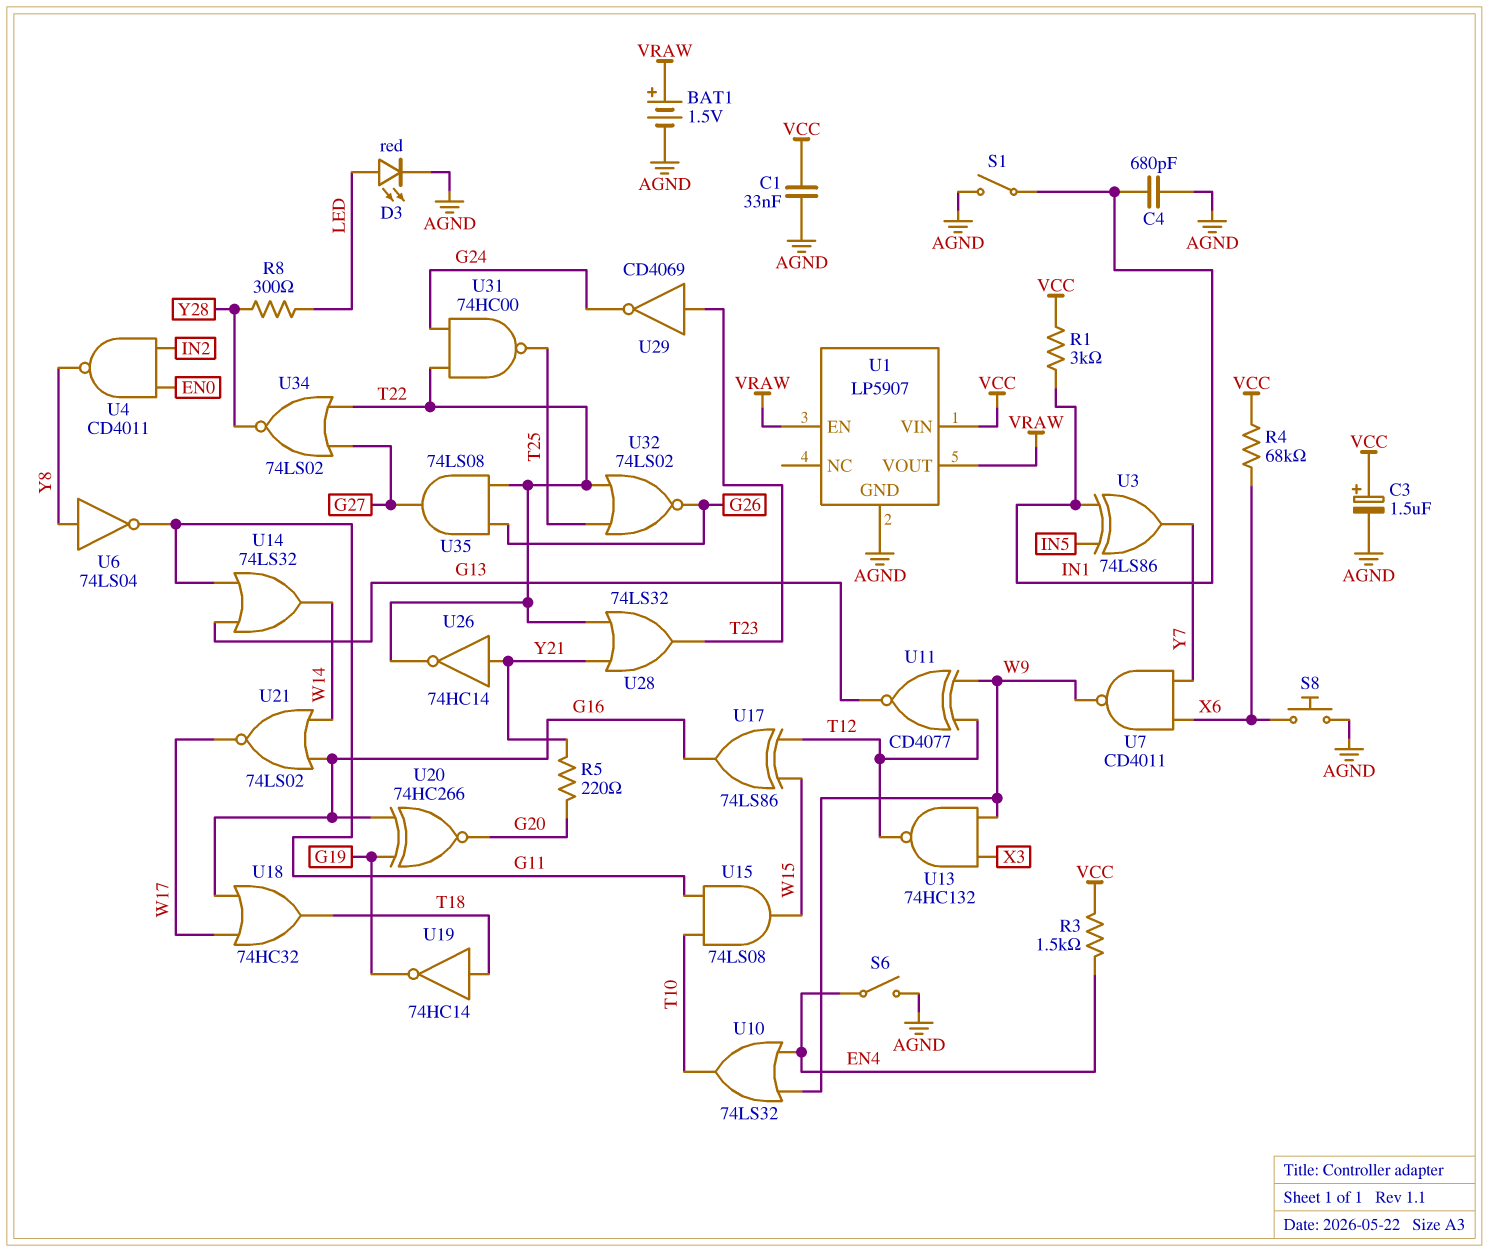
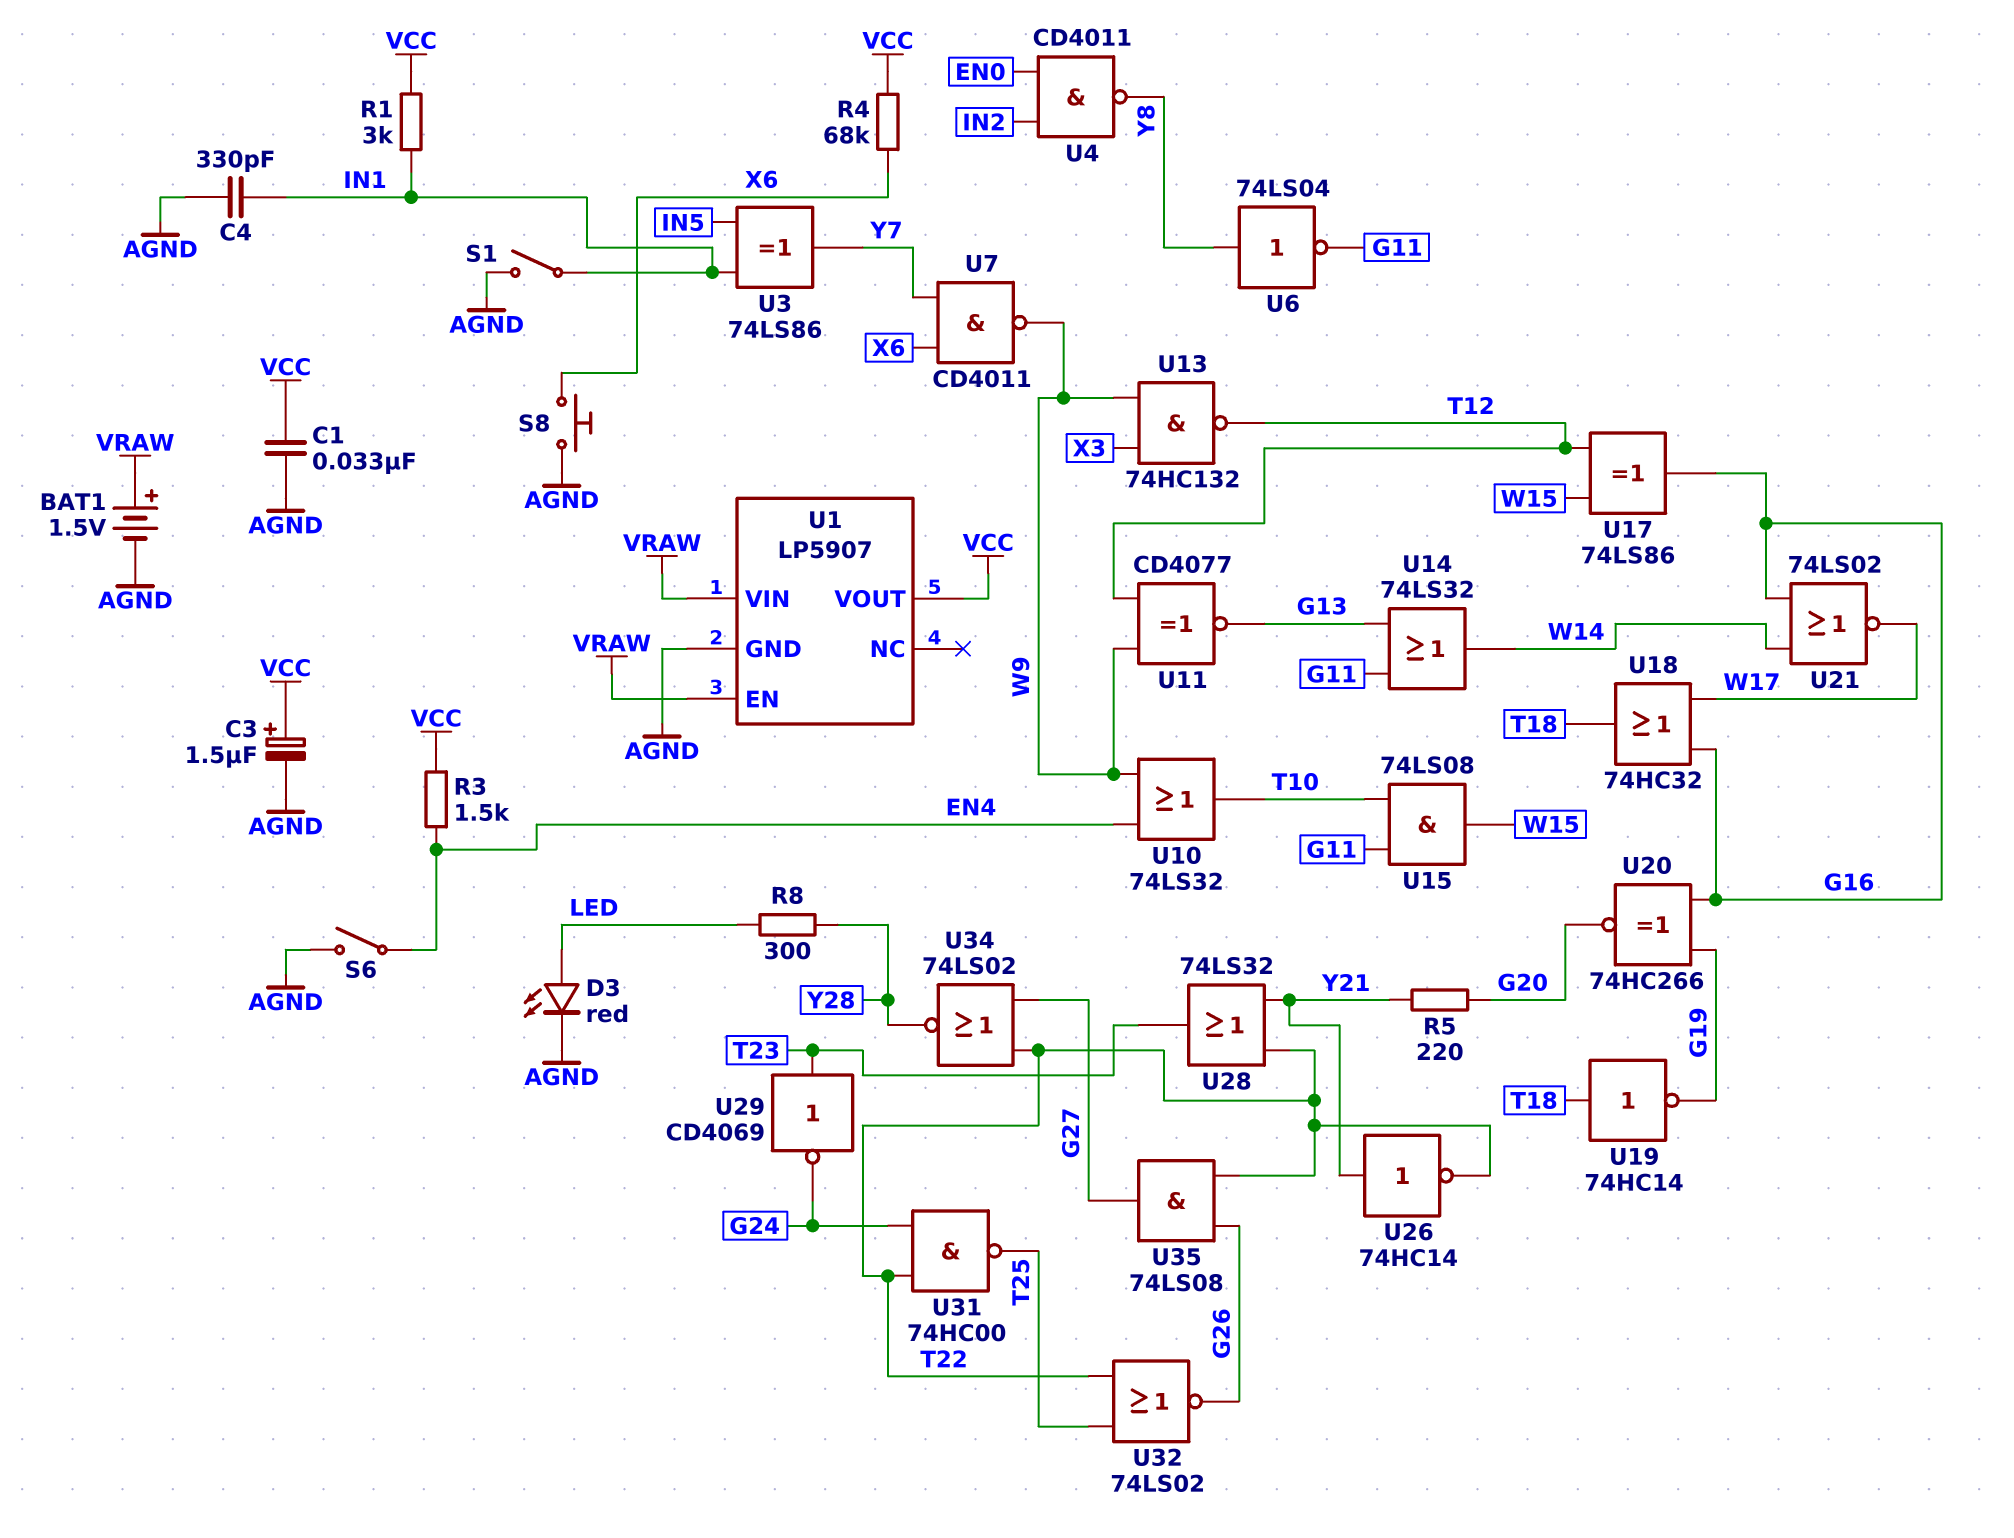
C4: 680pF (AGND, IN1) -> 330pF (AGND, IN1)
U1 pin VIN: VCC -> VRAW
U1 pin VOUT: VRAW -> VCC

